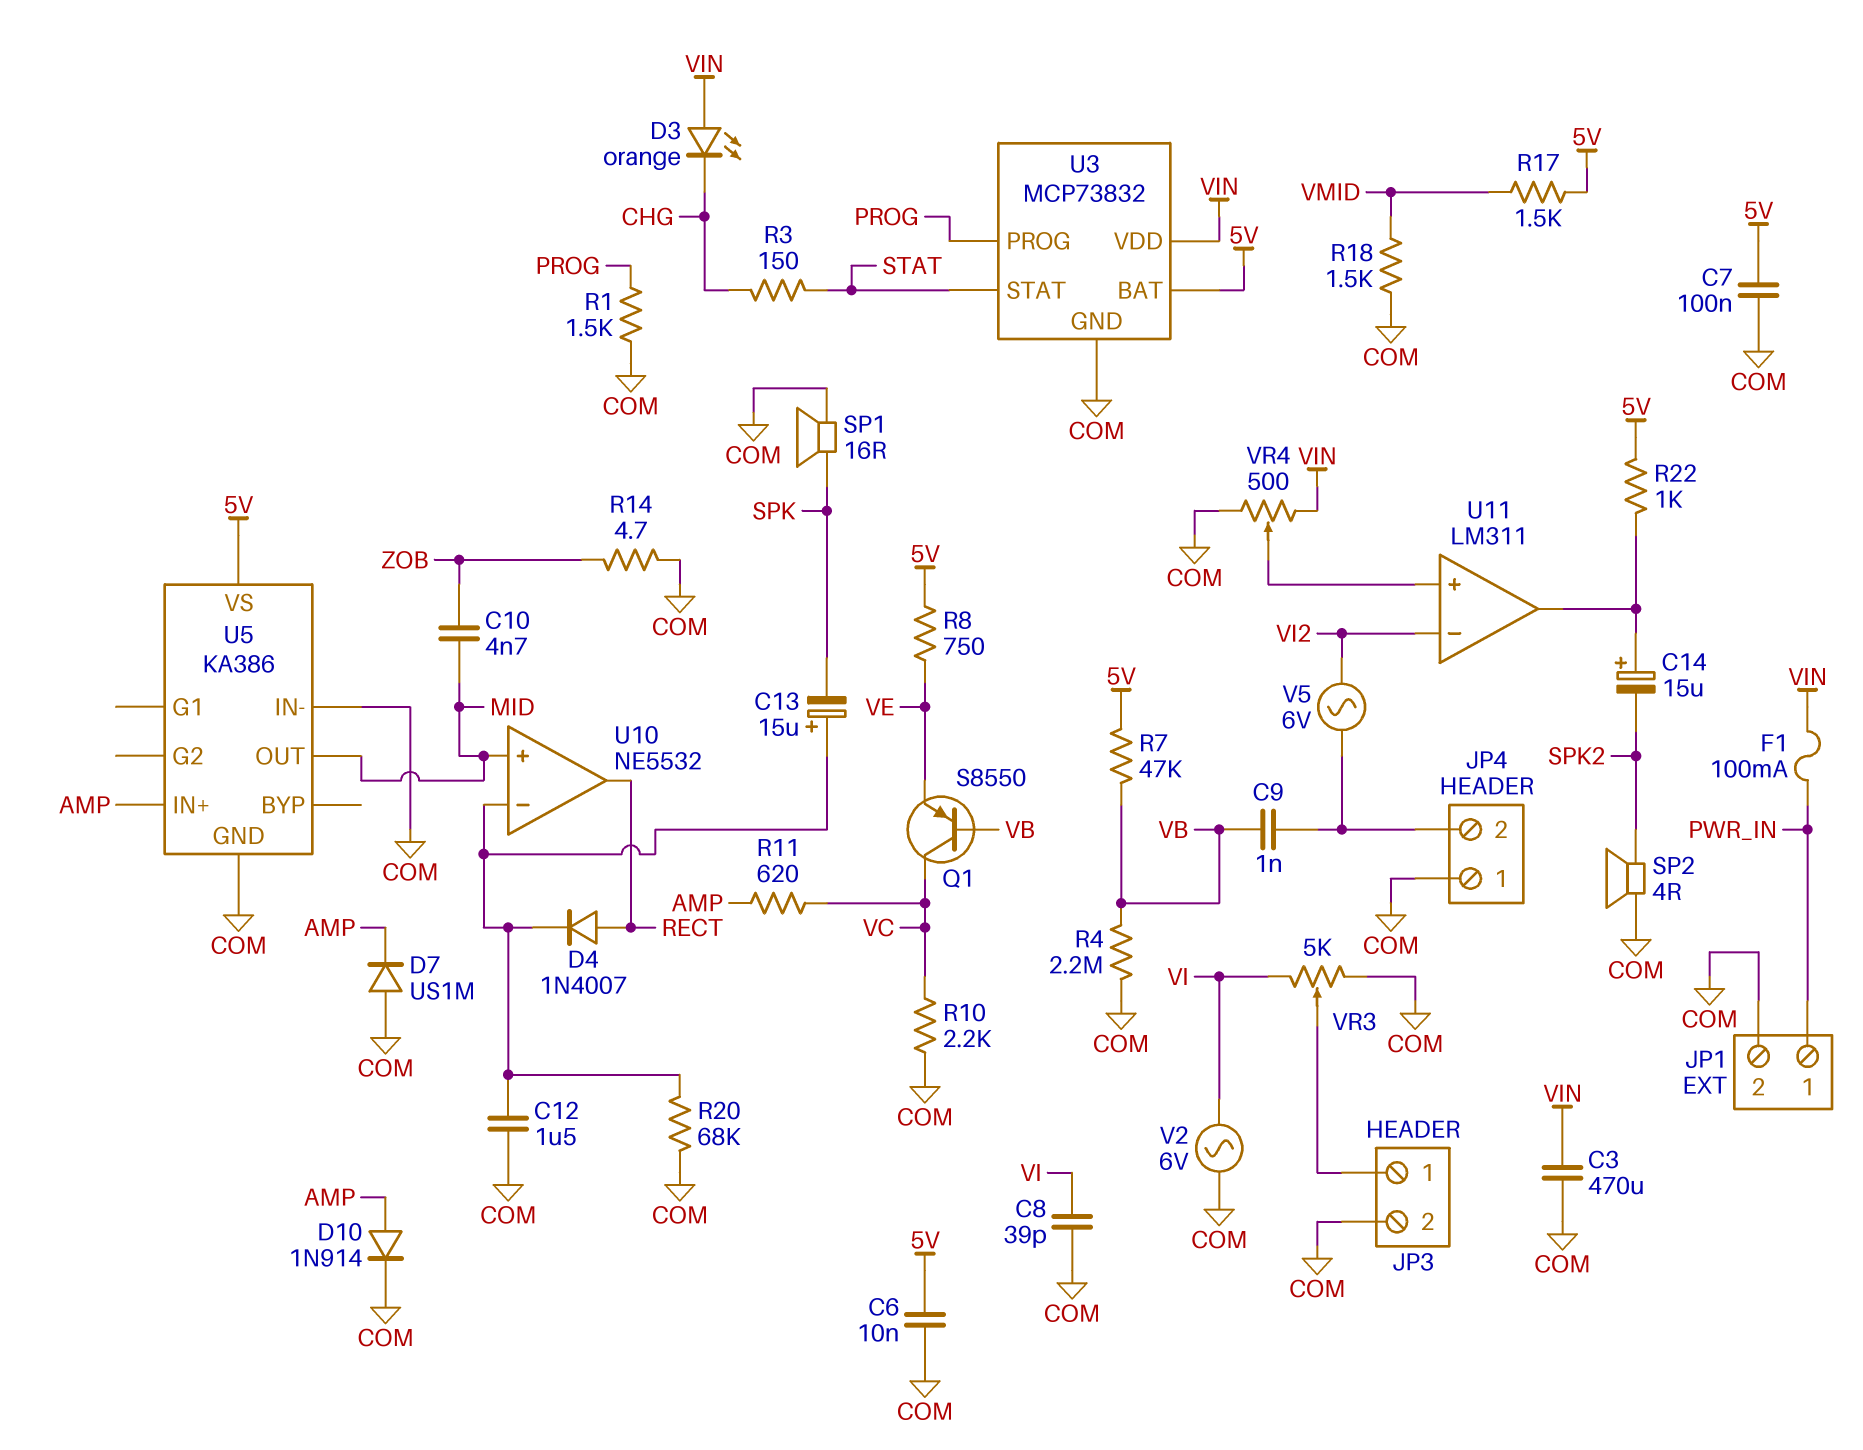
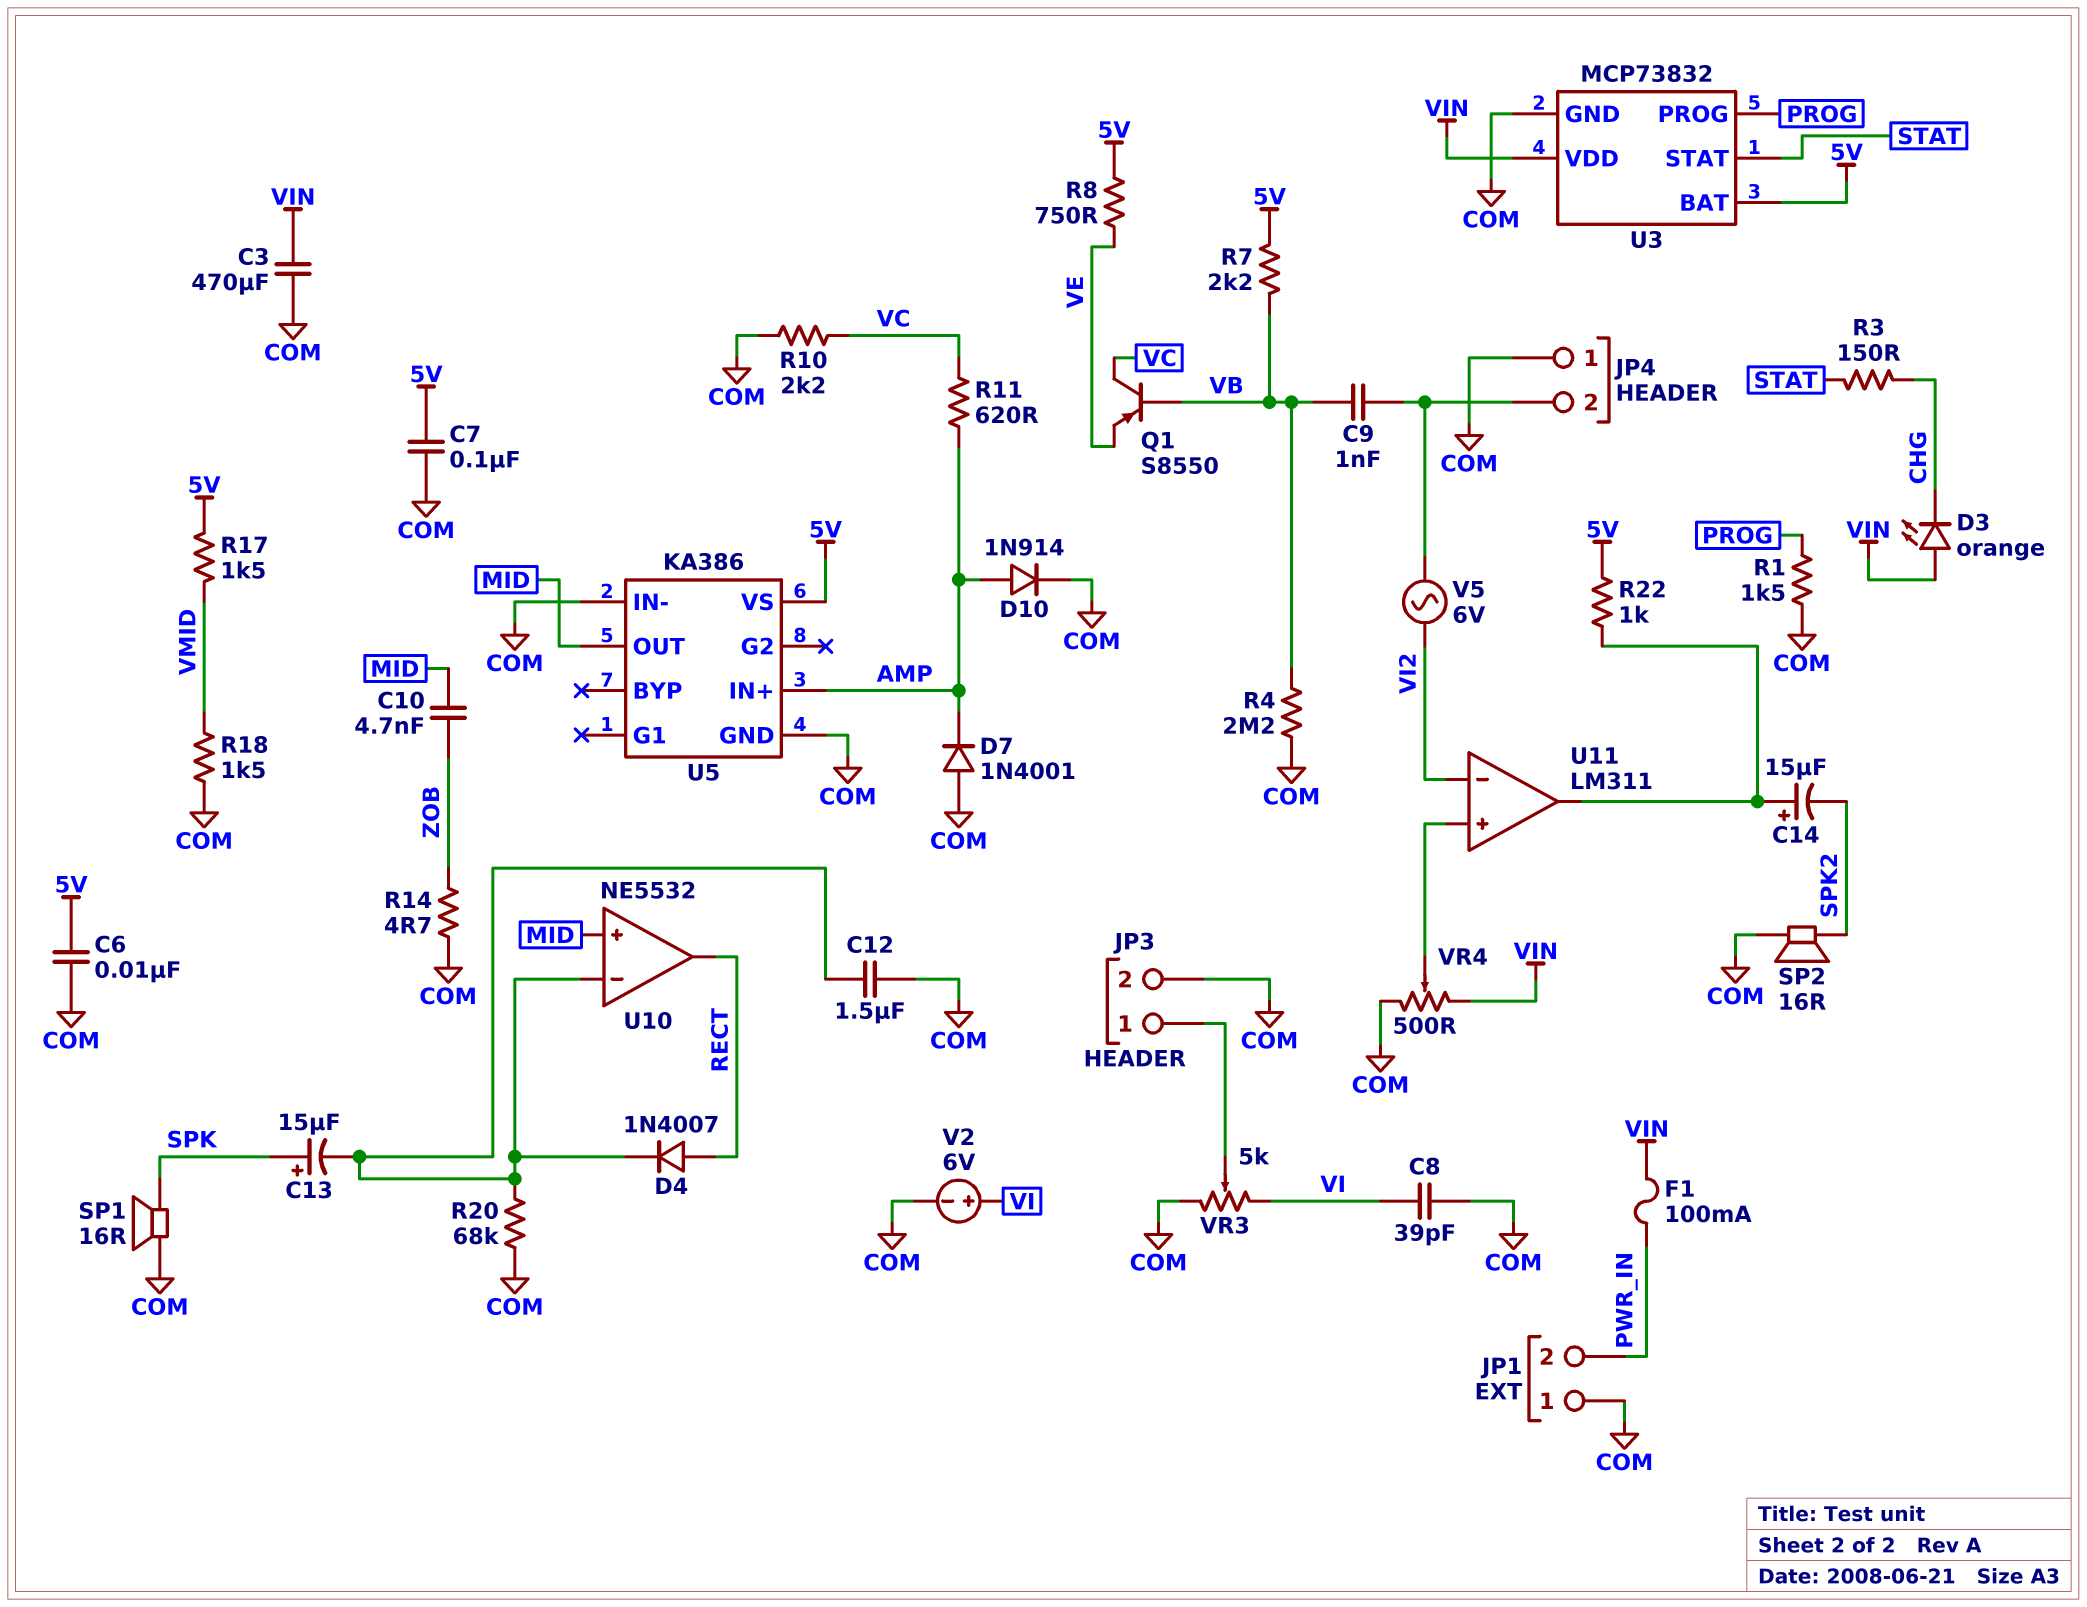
C13: 15uF (plus U10/in-, minus SPK) -> 15uF (plus SPK, minus U10/in-)
D7: diode US1M (A COM, K AMP) -> diode 1N4001 (A COM, K AMP)
JP1 pin 1: PWR_IN -> COM
JP1 pin 2: COM -> PWR_IN
R7: 47k (5V, VB) -> 2.2k (5V, VB)
SP2: speaker 4R (COM, SPK2) -> speaker 16R (COM, SPK2)
V2: AC 6V (COM, VI) -> 6V (plus VI, minus COM)

